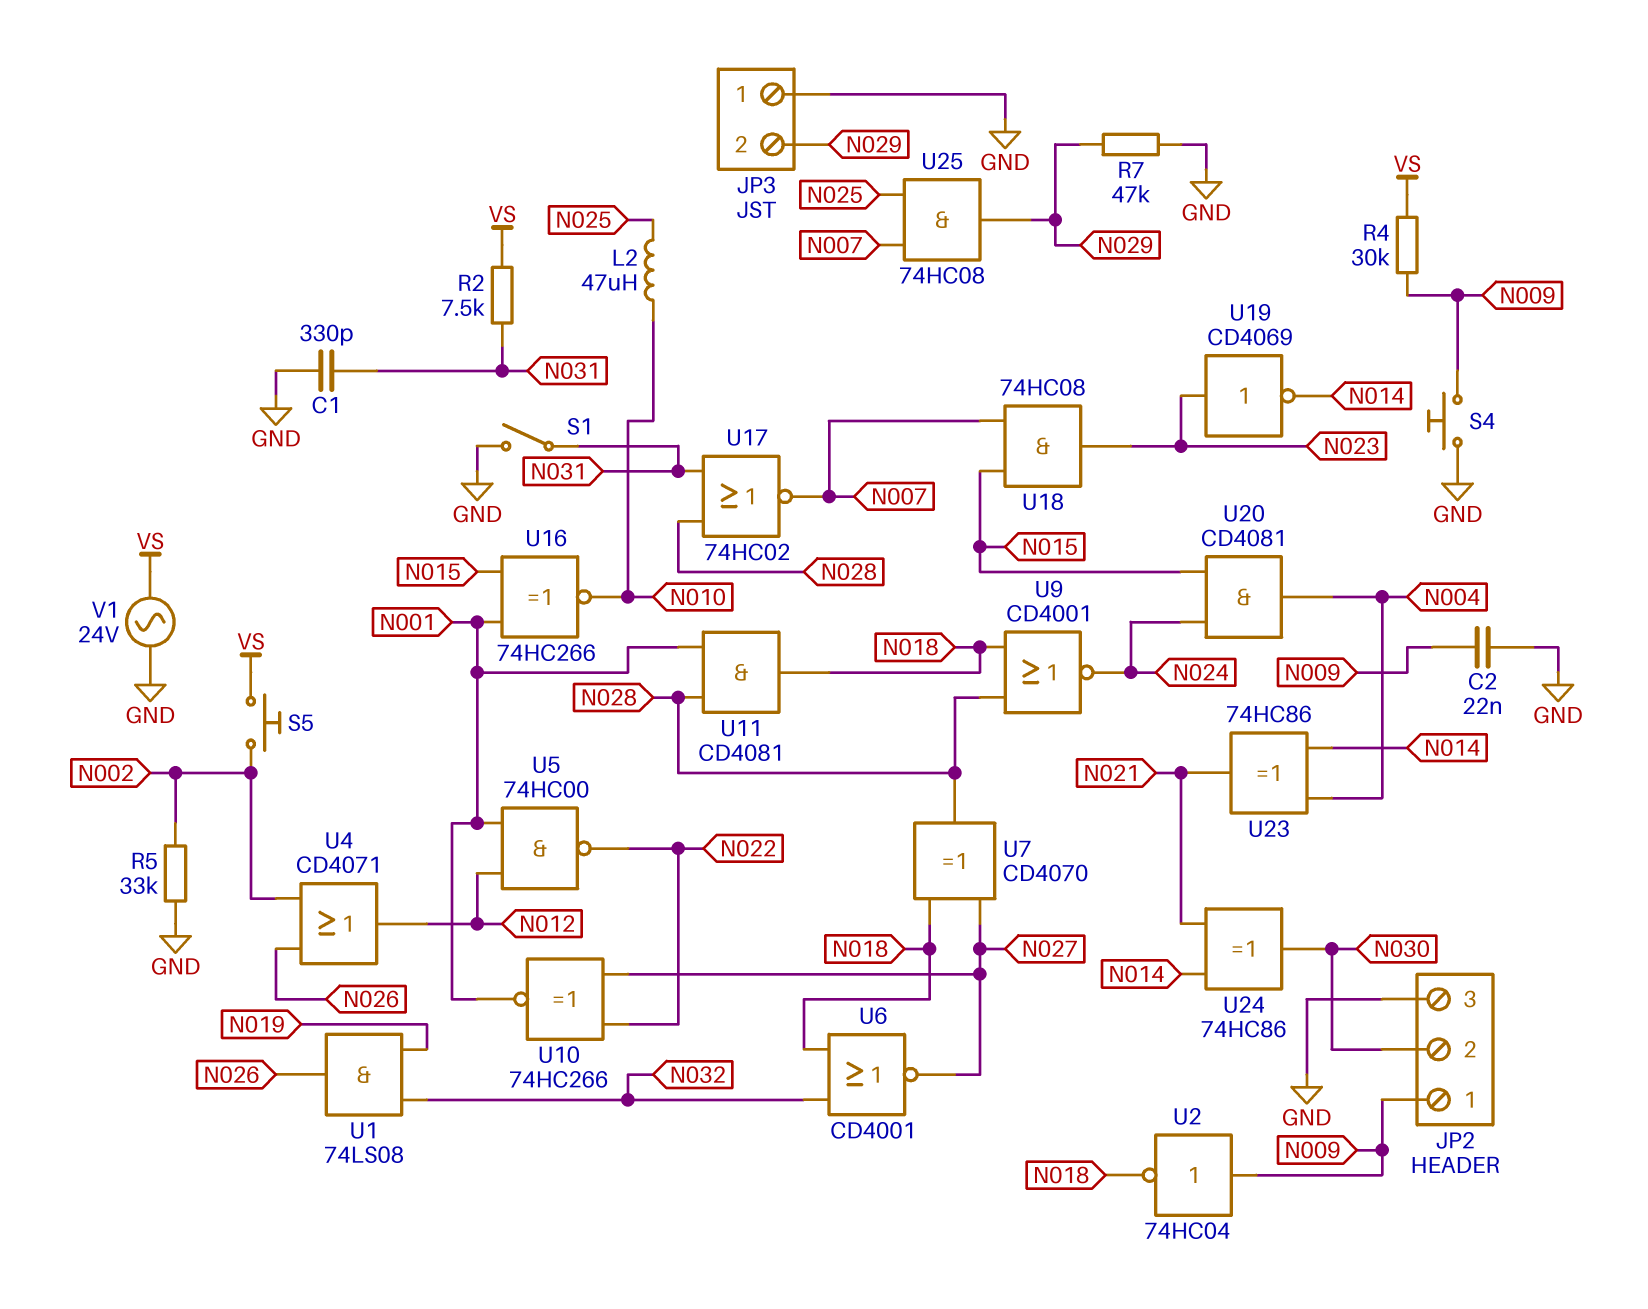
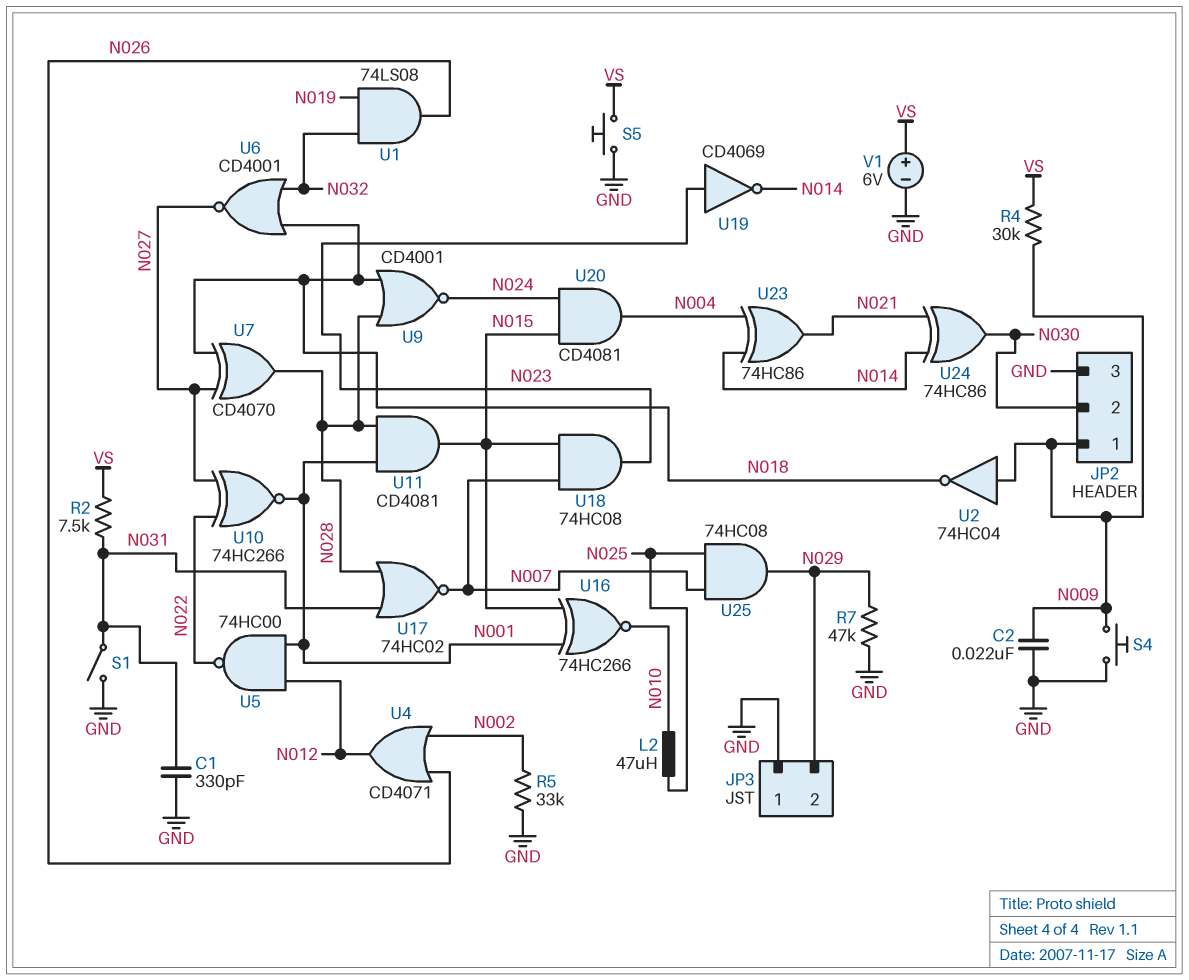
S5: button (N002, VS) -> button (GND, VS)
U11: AND CD4081 (in N001, in N028, out N018) -> AND CD4081 (in N001, in N028, out N015)
V1: AC 24V (GND, VS) -> 6V (plus VS, minus GND)

